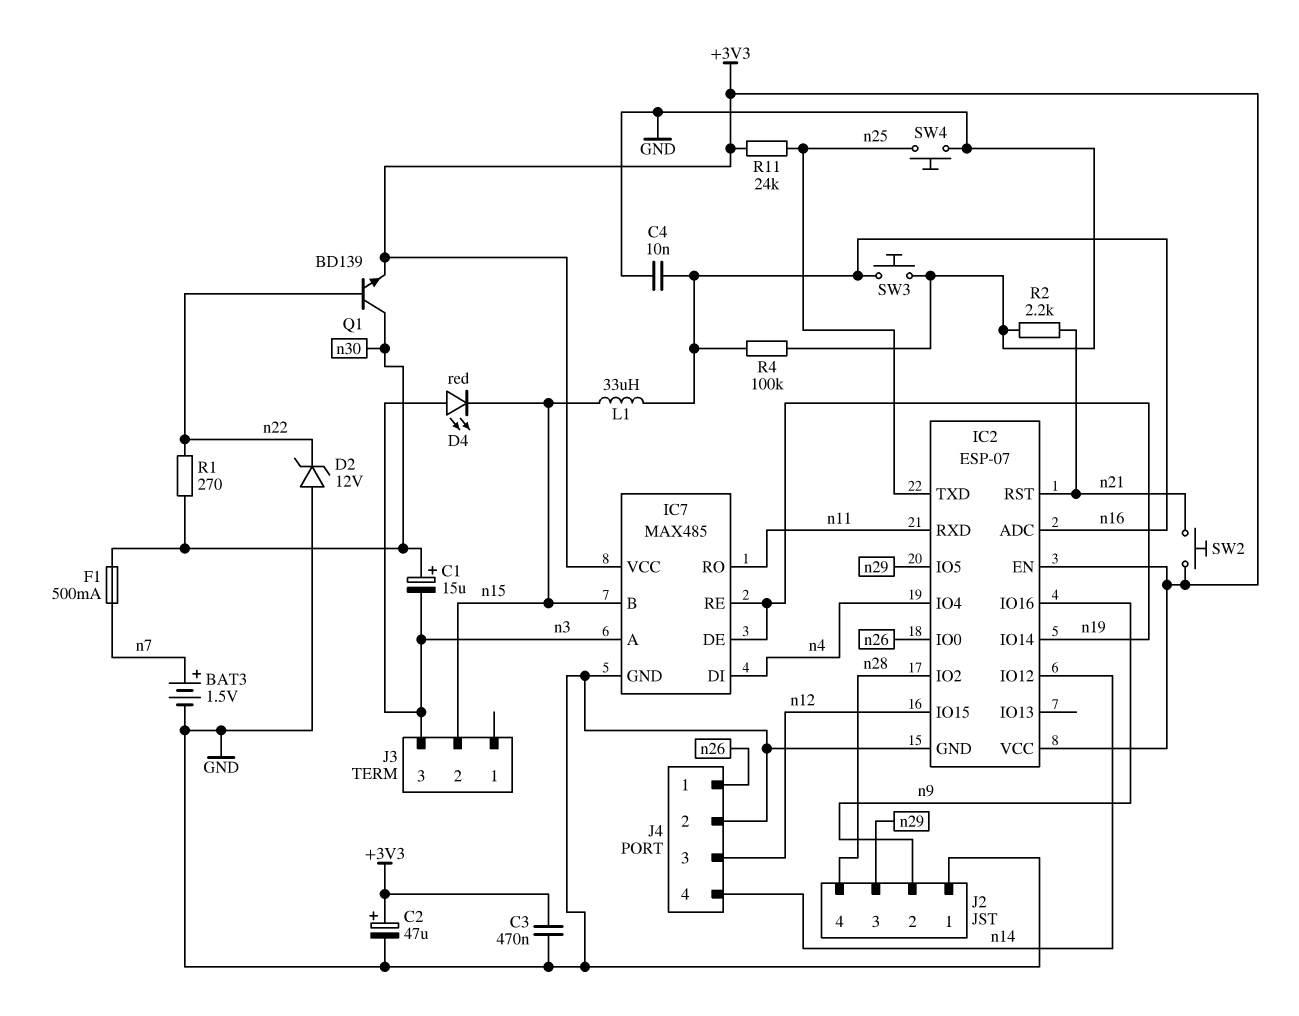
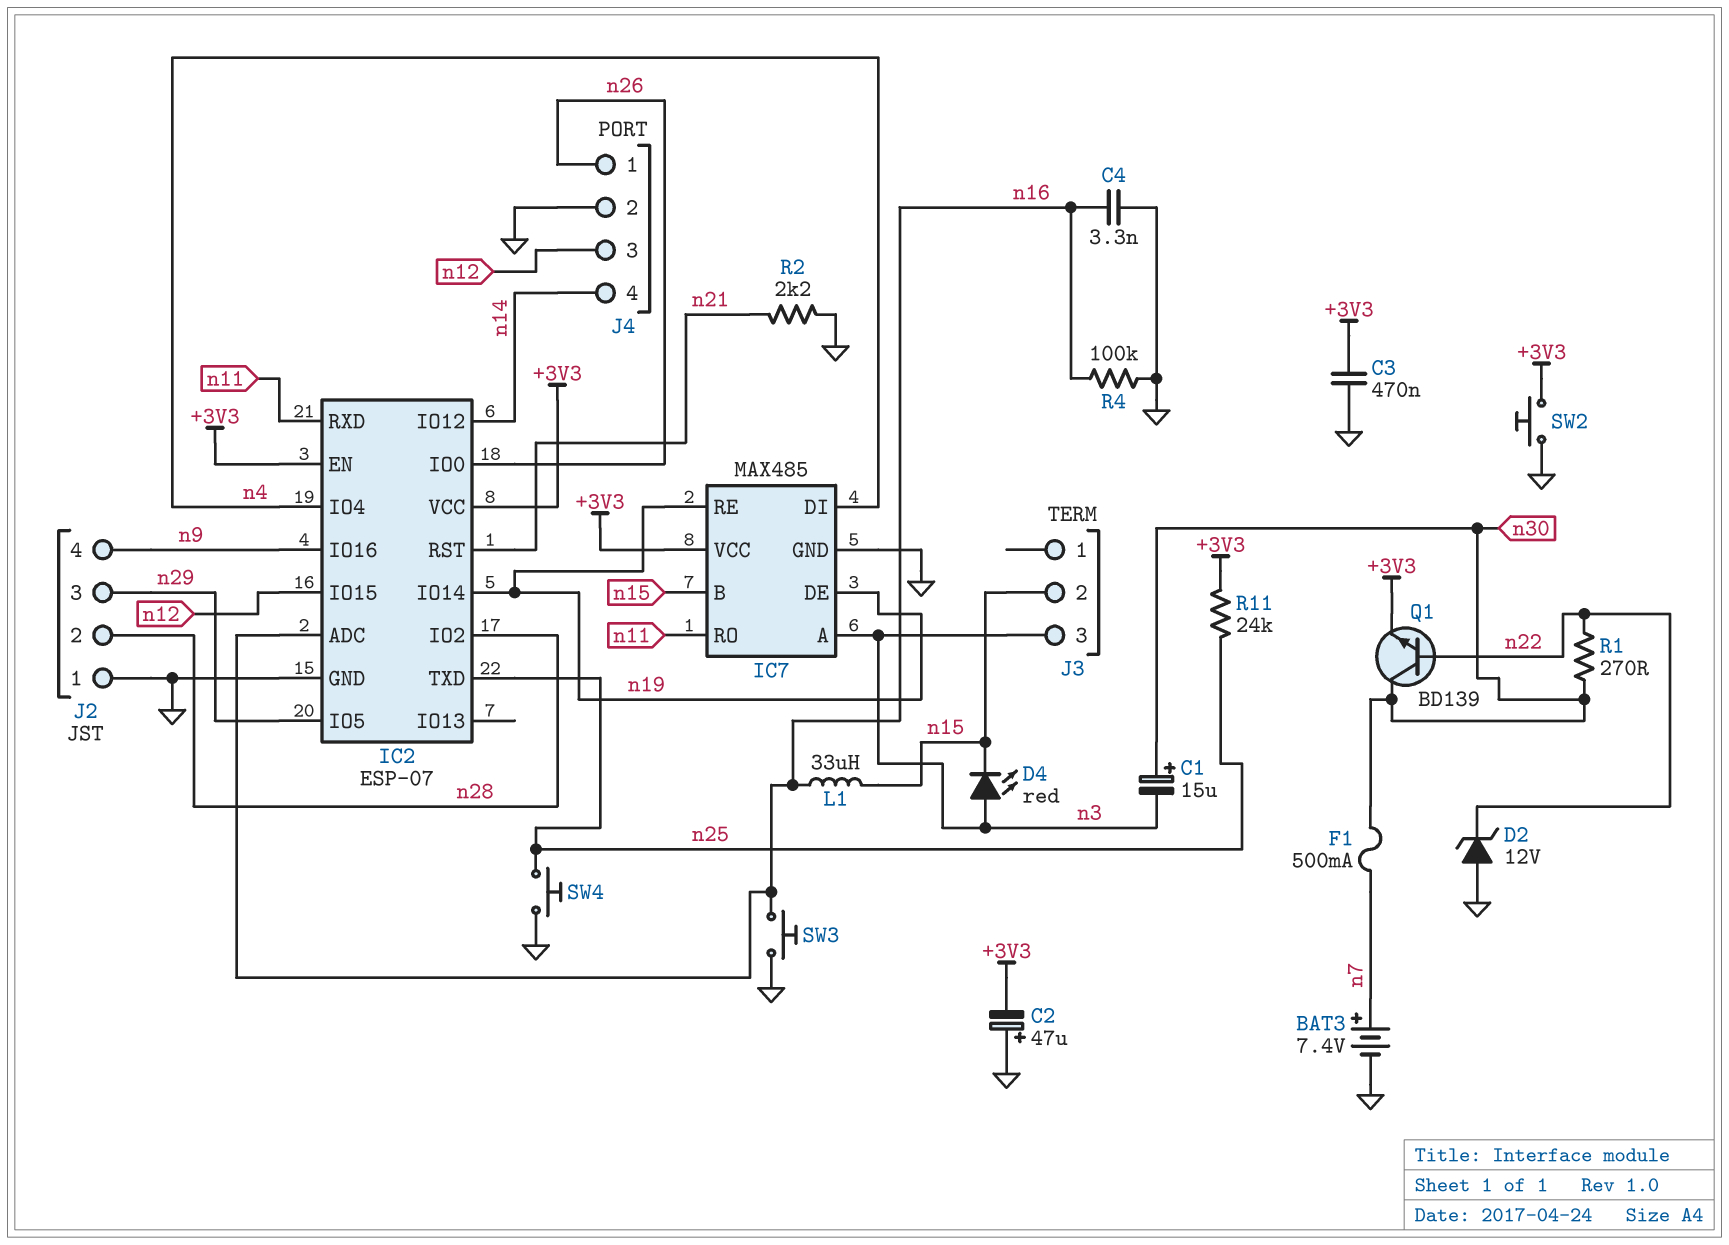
BAT3: 1.5V (plus n7, minus GND) -> 7.4V (plus n7, minus GND)
C2: 47uF (plus +3V3, minus GND) -> 47uF (plus GND, minus +3V3)
C4: 10nF (GND, n16) -> 3.3nF (GND, n16)
J2 pin 2: n9 -> n28
J2 pin 4: n28 -> n9
SW2: button (+3V3, n21) -> button (+3V3, GND)

